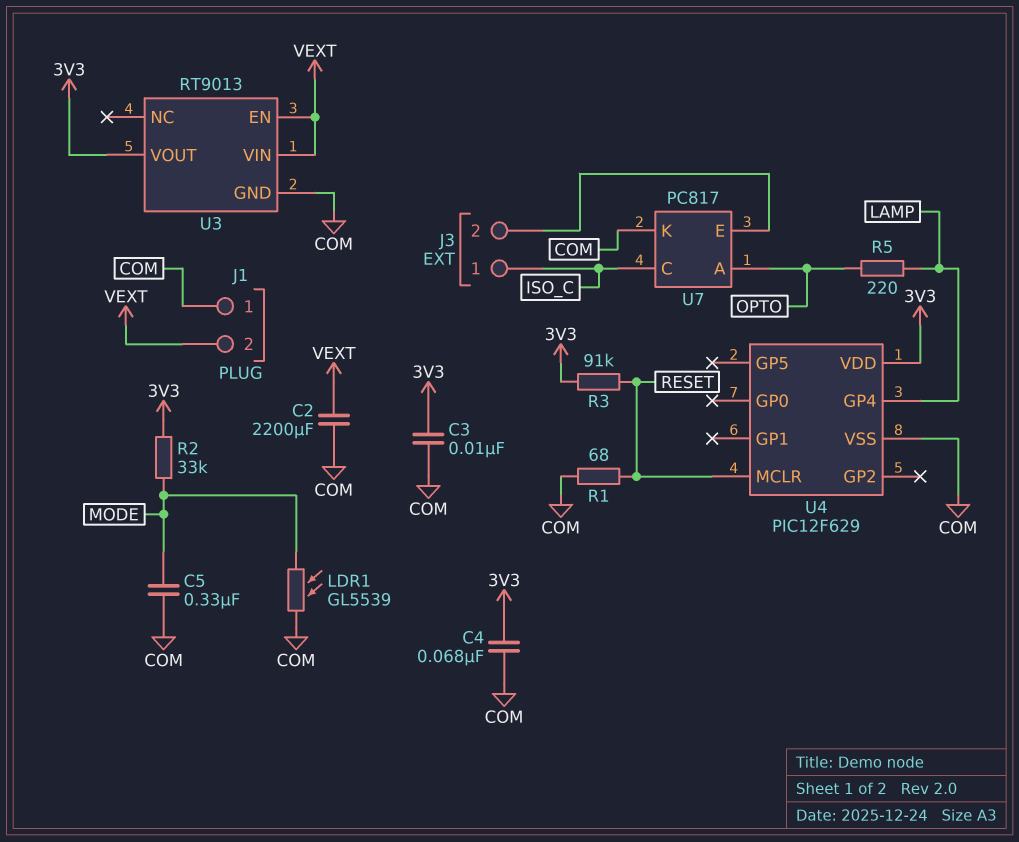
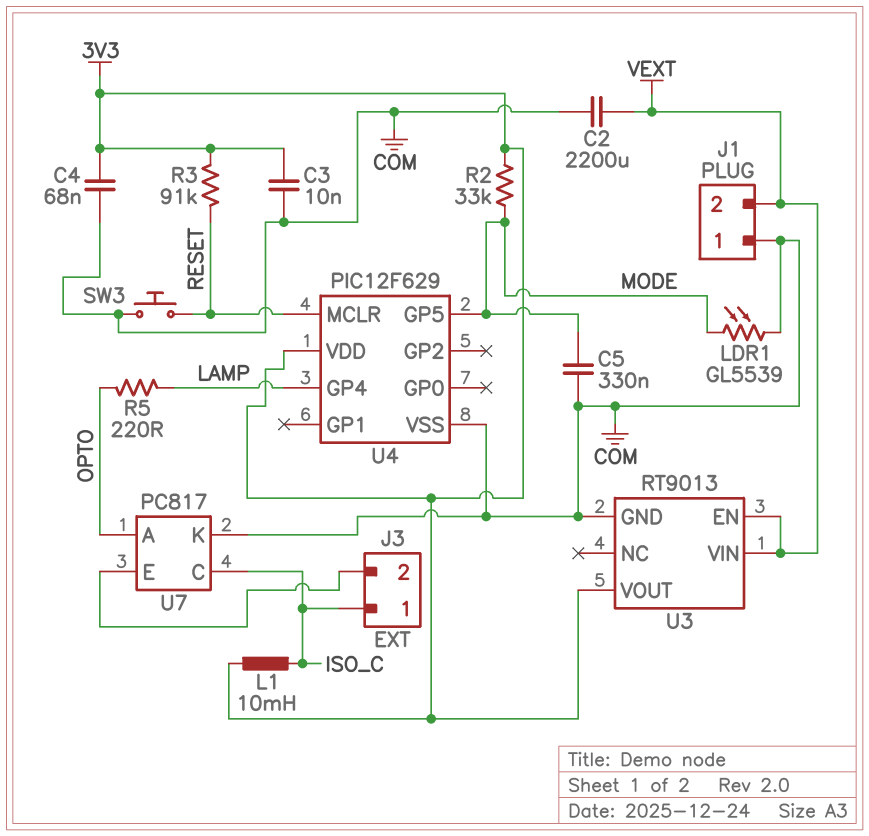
L1: none -> 10mH (3V3, ISO_C)
R1: 68 (COM, RESET) -> none
SW3: none -> button (COM, RESET)
U4 pin GP5: none -> MODE

